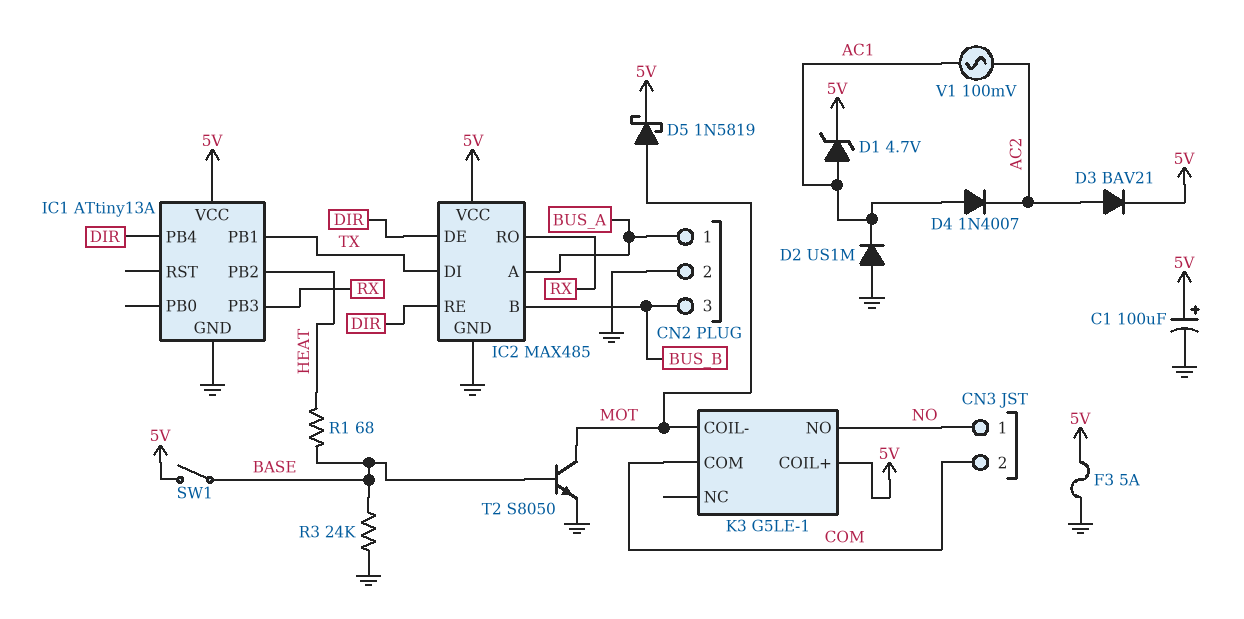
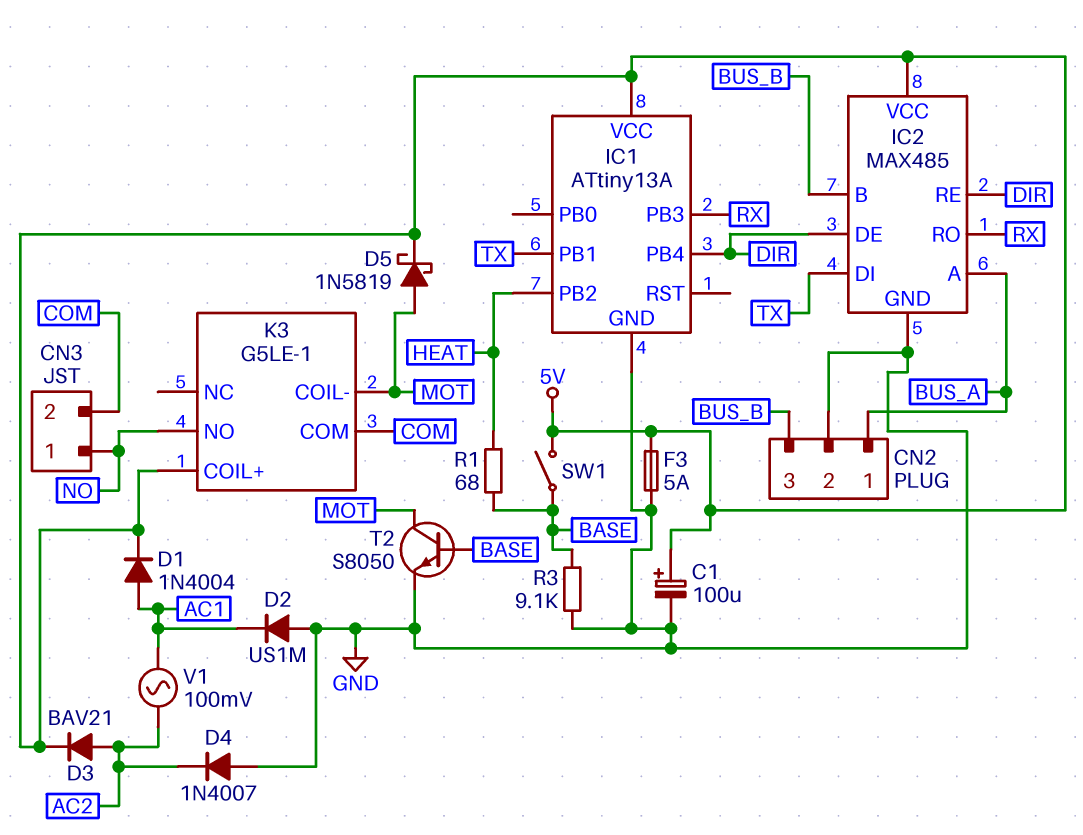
D1: zener 4.7V (A AC1, K 5V) -> diode 1N4004 (A AC1, K 5V)
D4: diode 1N4007 (A AC1, K AC2) -> diode 1N4007 (A GND, K AC2)
R3: 24k (BASE, GND) -> 9.1k (BASE, GND)

